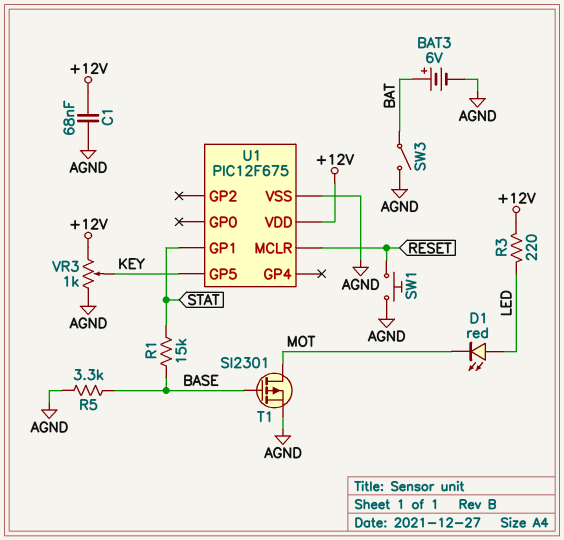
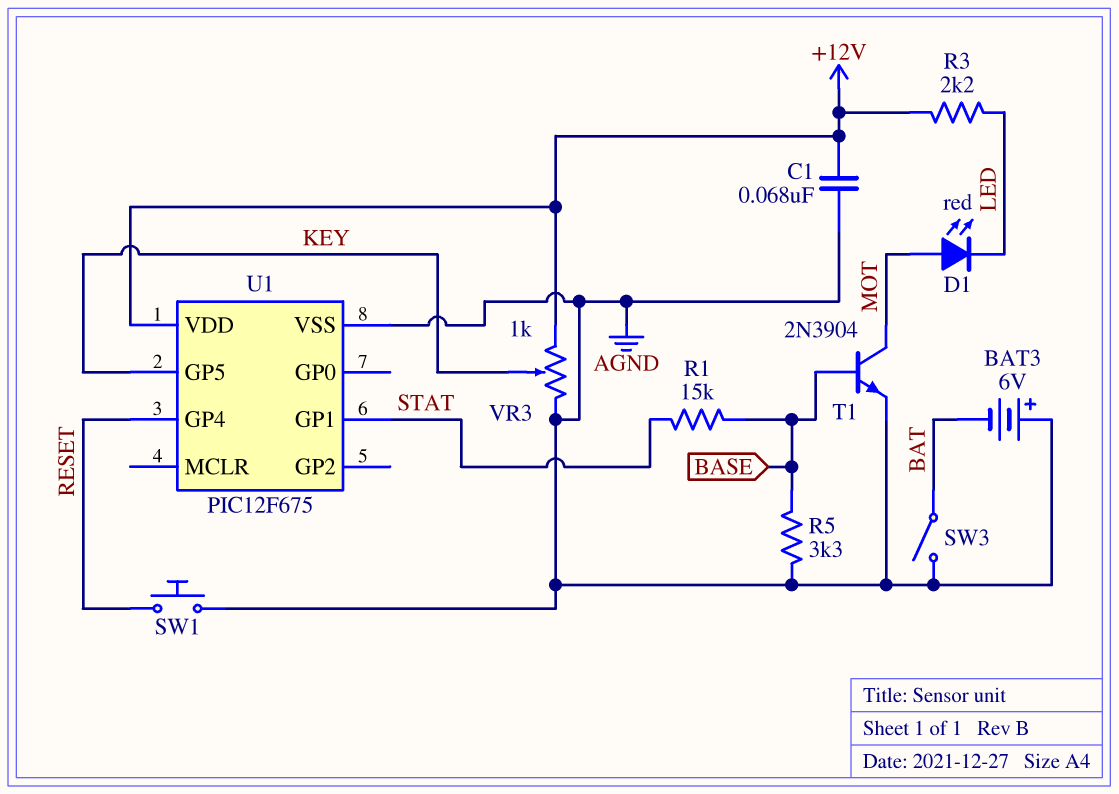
BAT3: 6V (plus BAT, minus AGND) -> 6V (plus AGND, minus BAT)
D1: LED red (A LED, K MOT) -> LED red (A MOT, K LED)
R3: 220 (+12V, LED) -> 2.2k (+12V, LED)
T1: PMOS SI2301 (G BASE, D MOT, S AGND) -> NPN 2N3904 (B BASE, C MOT, E AGND)
U1 pin GP4: none -> RESET
U1 pin MCLR: RESET -> none

